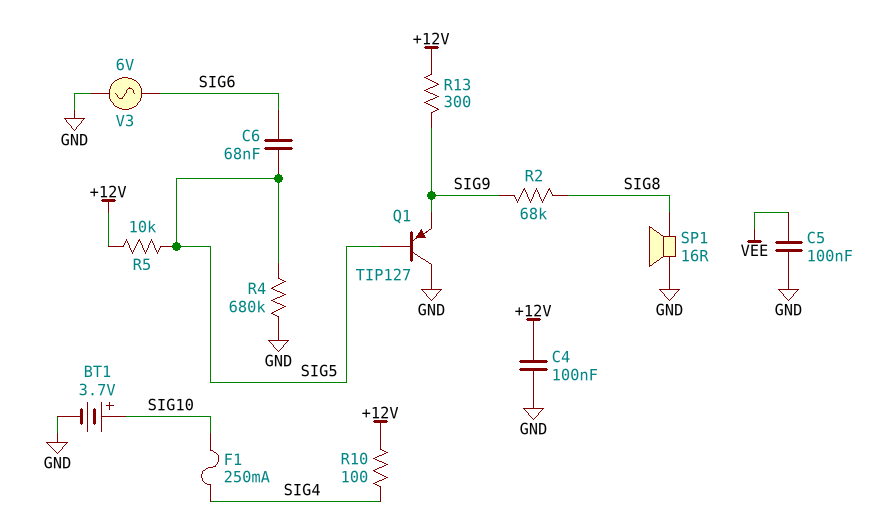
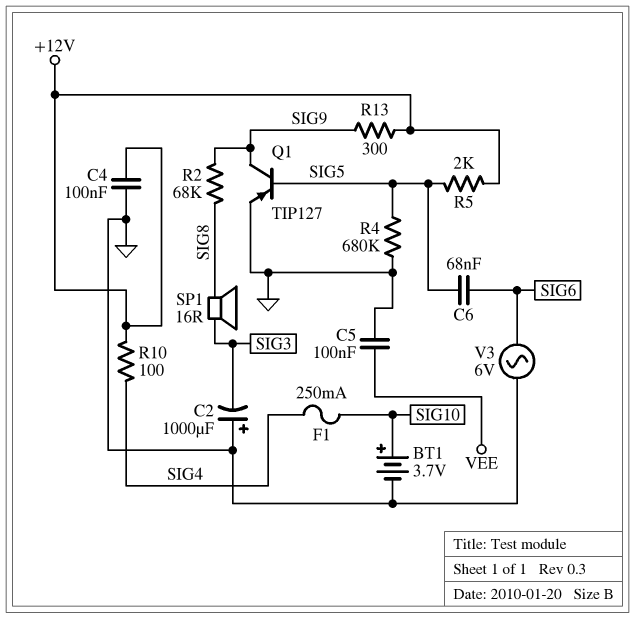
C2: none -> 1000uF (plus GND, minus SIG3)
Q1: PNP TIP127 (B SIG5, C GND, E SIG9) -> PNP TIP127 (B SIG5, C SIG9, E GND)
R5: 10k (+12V, SIG5) -> 2k (+12V, SIG5)
SP1: speaker 16R (GND, SIG8) -> speaker 16R (SIG3, SIG8)

